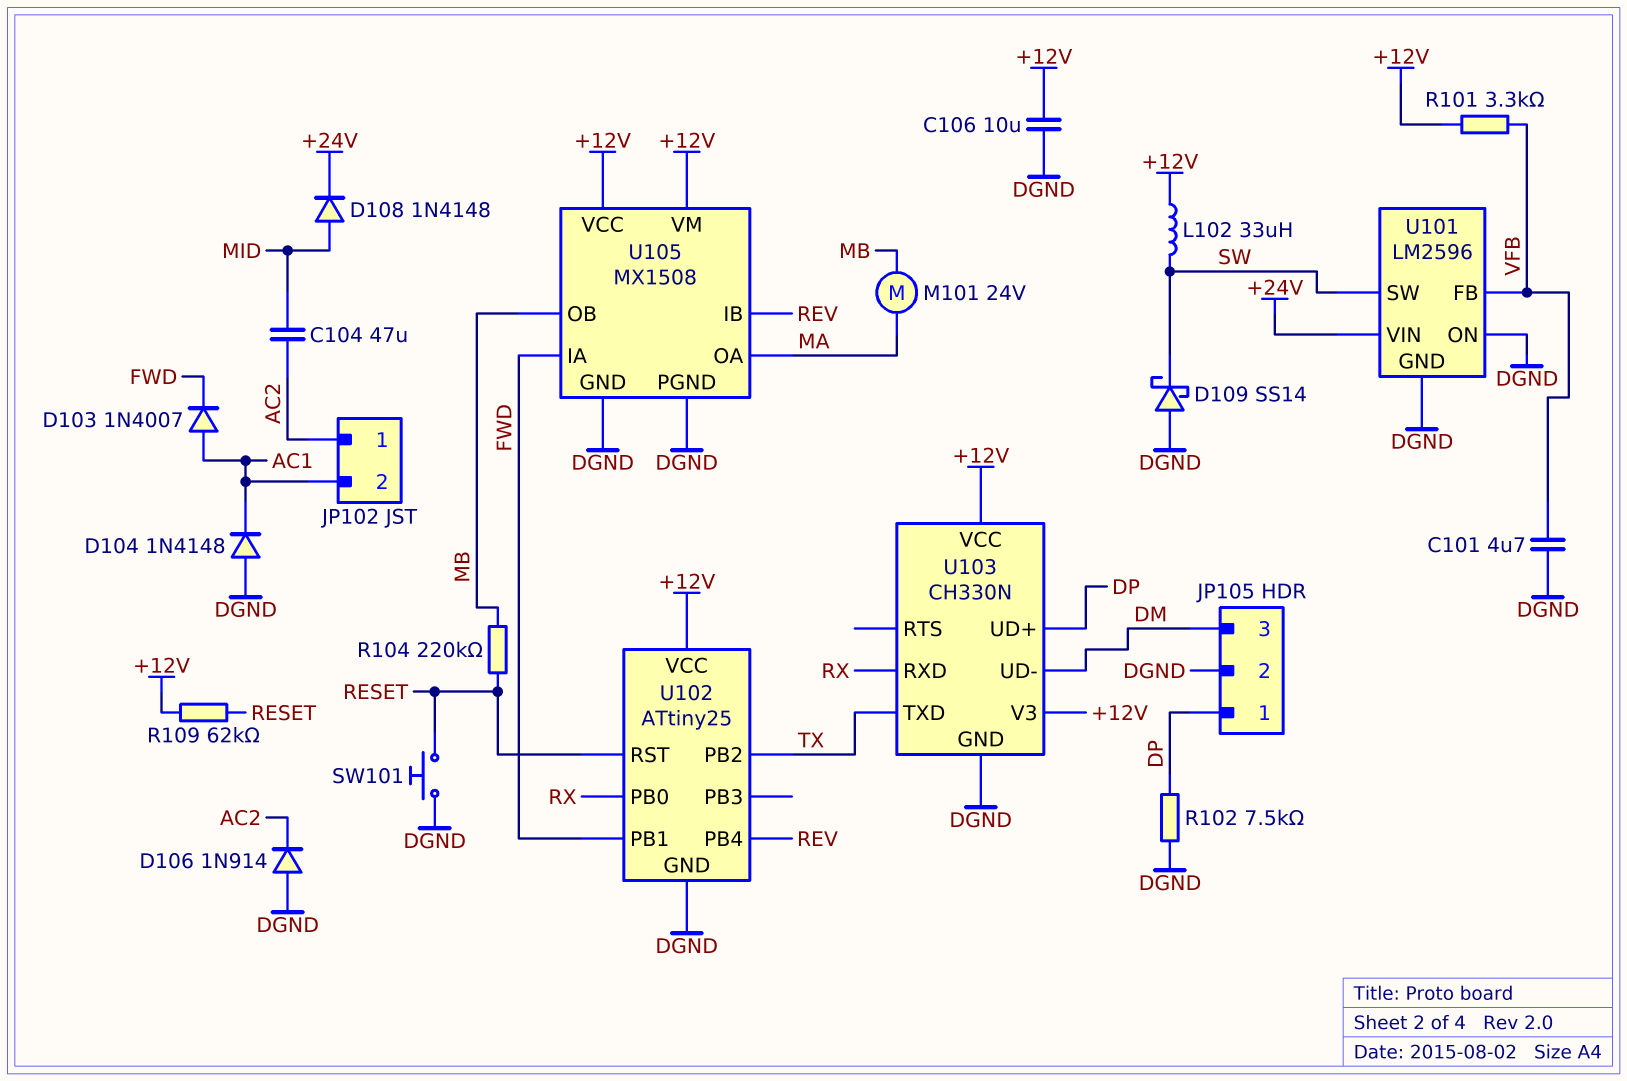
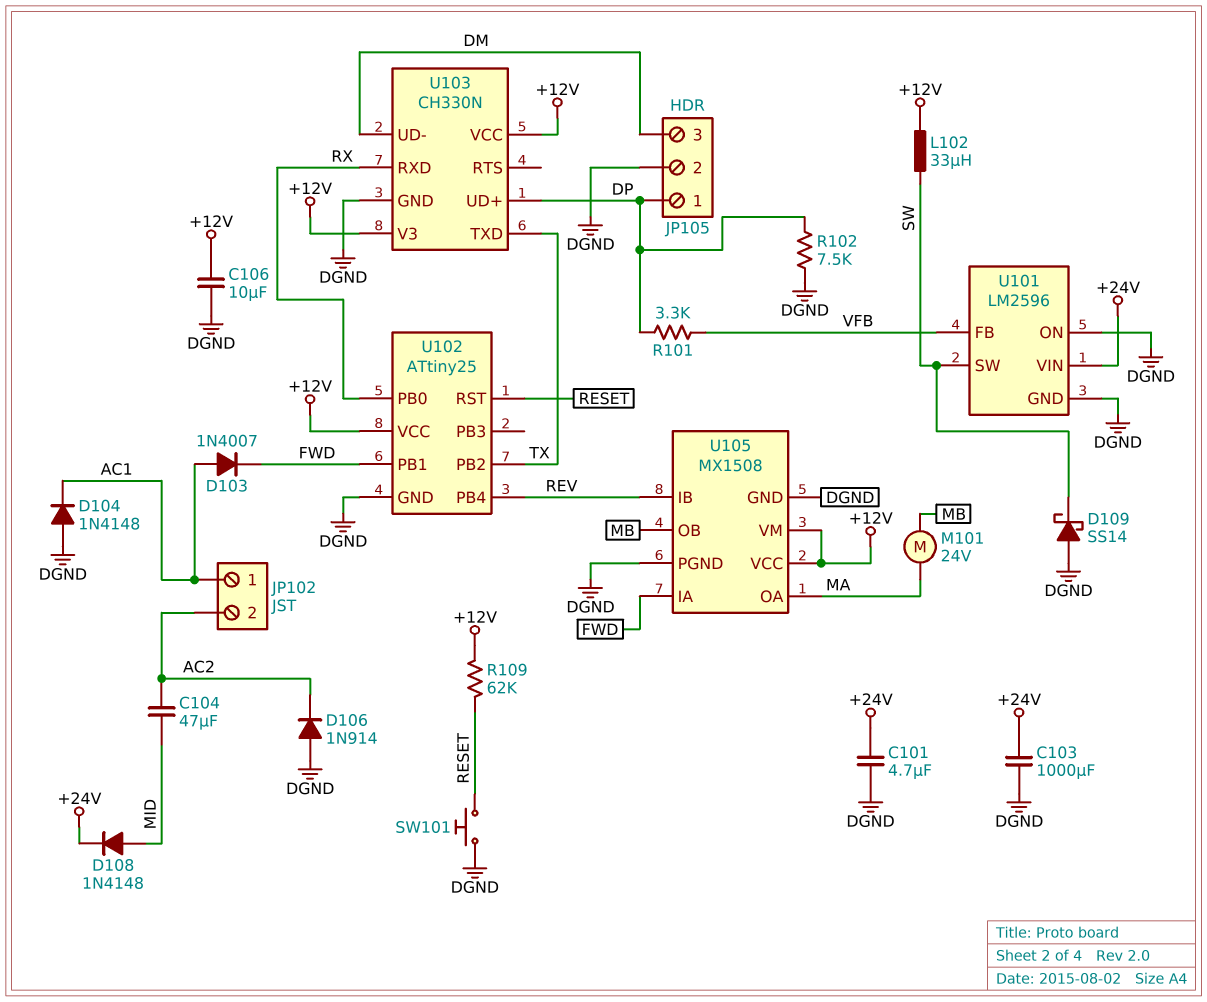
C101: 4.7uF (DGND, VFB) -> 4.7uF (+24V, DGND)
C103: none -> 1000uF (+24V, DGND)
JP102 pin 1: AC2 -> AC1
JP102 pin 2: AC1 -> AC2
R101: 3.3k (+12V, VFB) -> 3.3k (DP, VFB)
R104: 220k (MB, RESET) -> none

